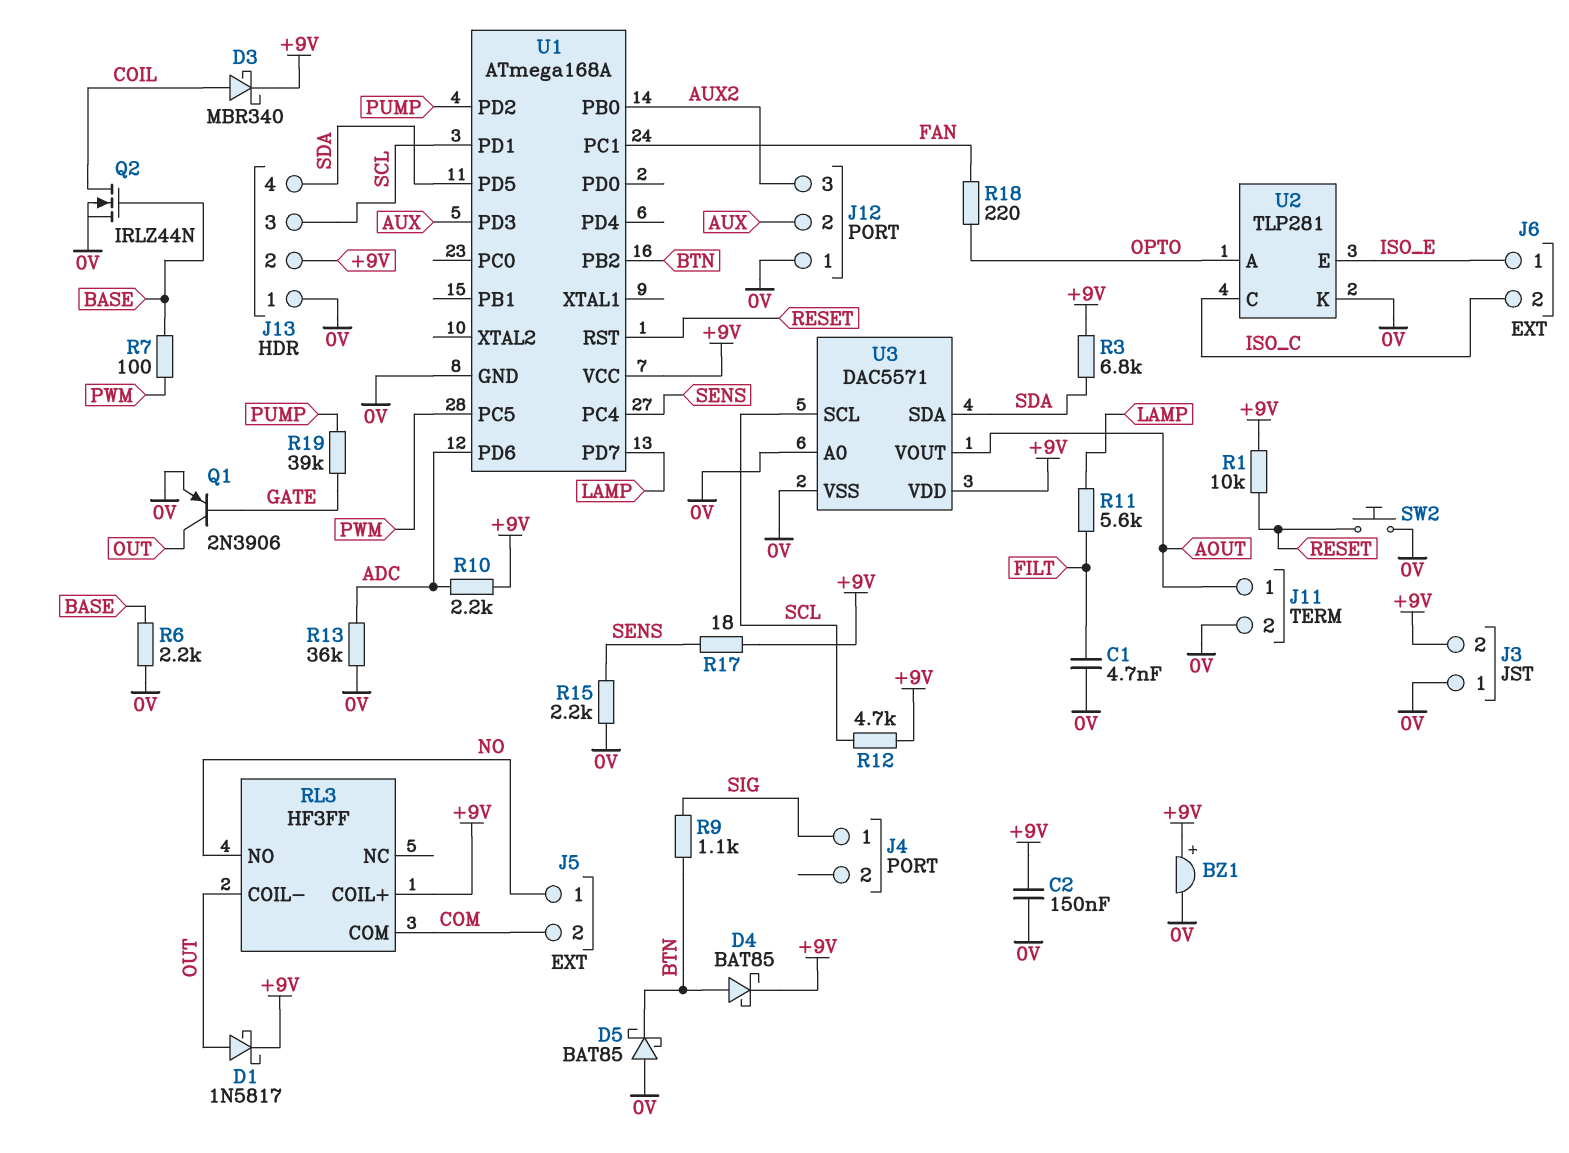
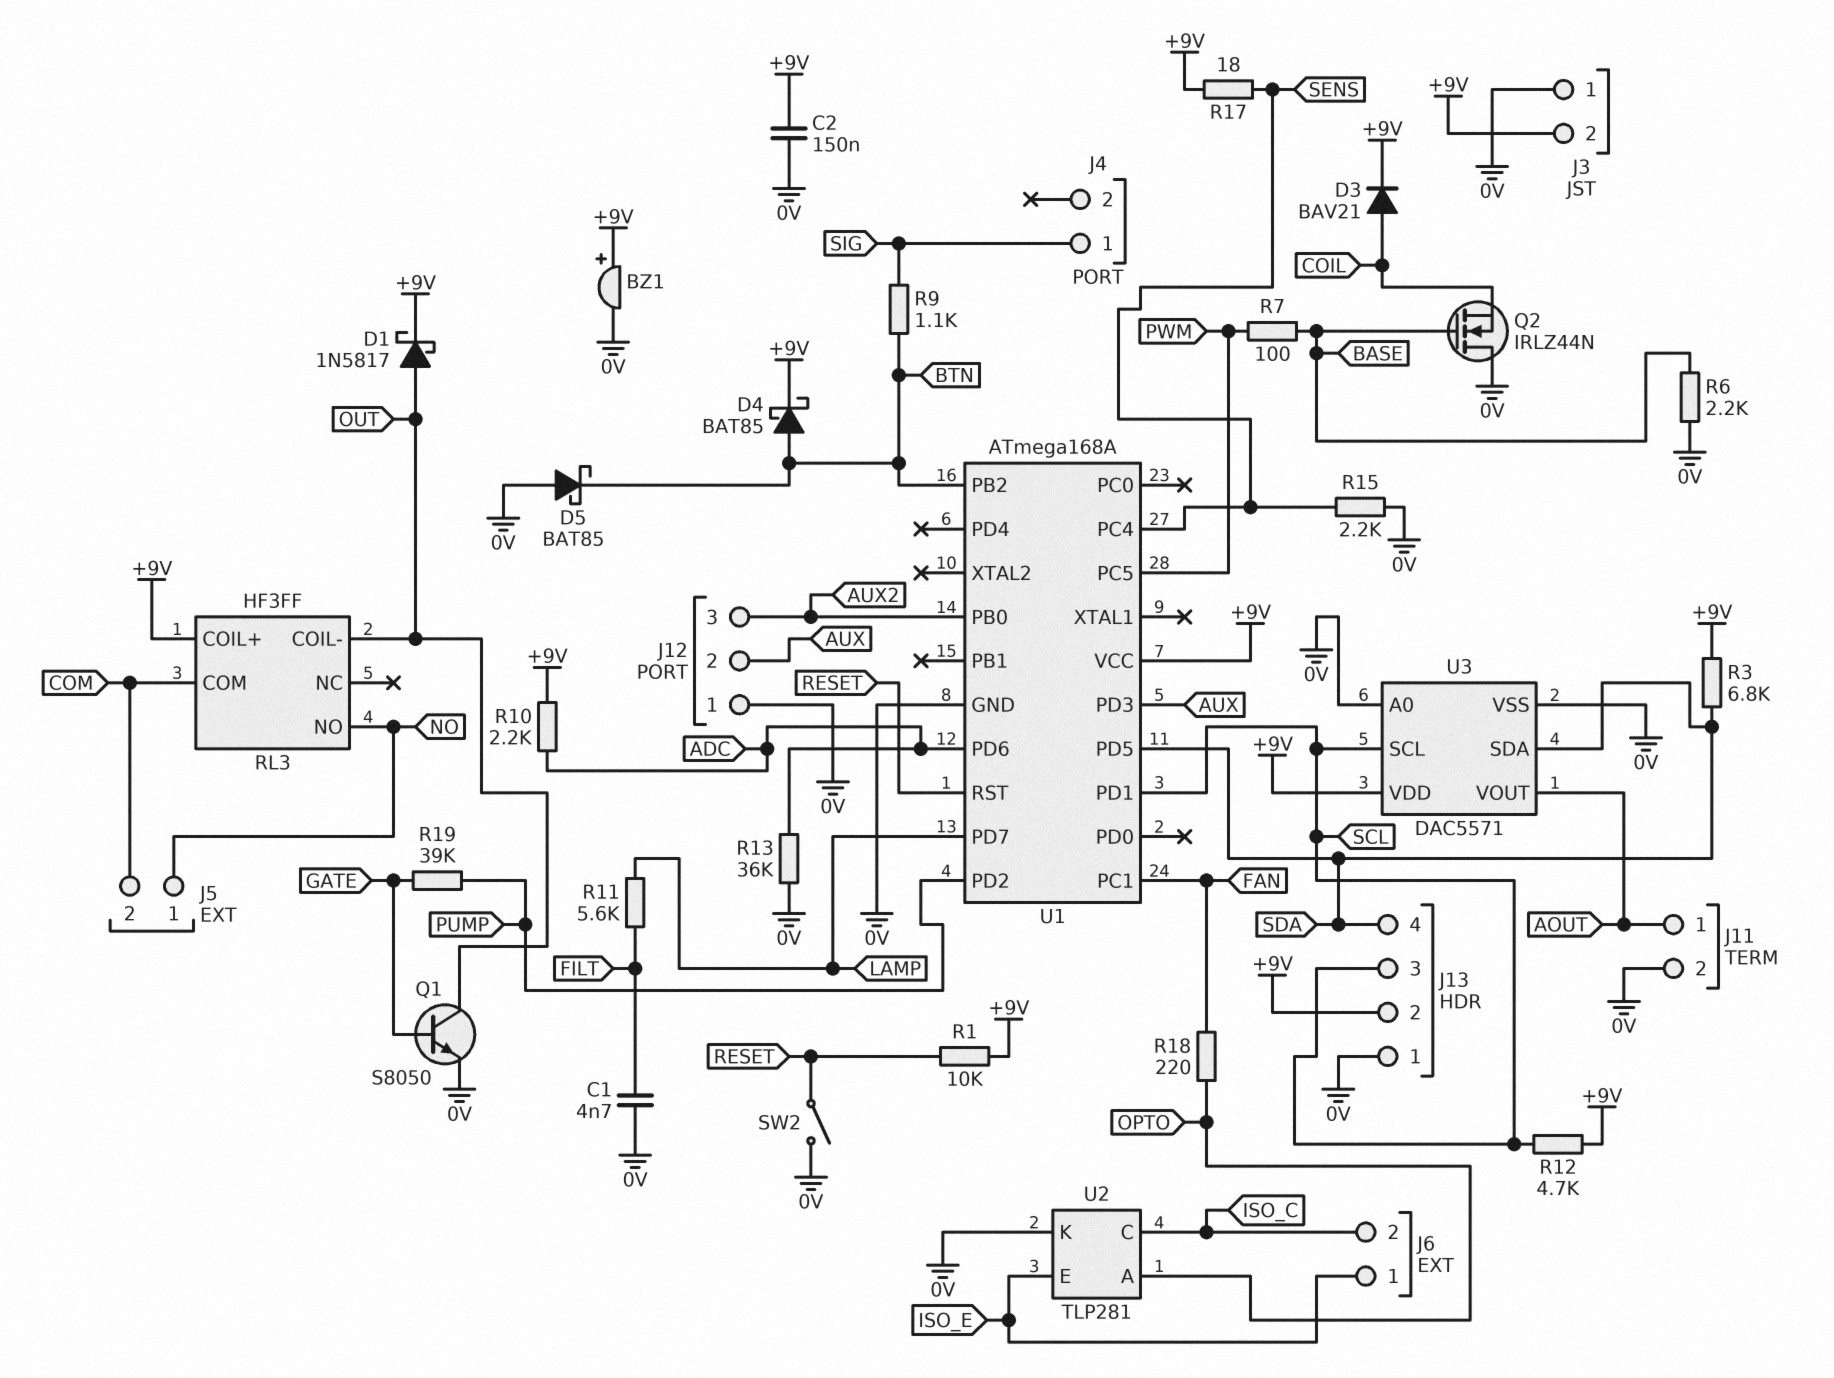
D3: schottky MBR340 (A COIL, K +9V) -> diode BAV21 (A COIL, K +9V)
Q1: PNP 2N3906 (B GATE, C OUT, E 0V) -> NPN S8050 (B GATE, C OUT, E 0V)
Q2: NMOS IRLZ44N (G BASE, D COIL, S 0V) -> NMOS IRLZ44N (G BASE, D 0V, S COIL)
SW2: button (0V, RESET) -> switch (0V, RESET)

